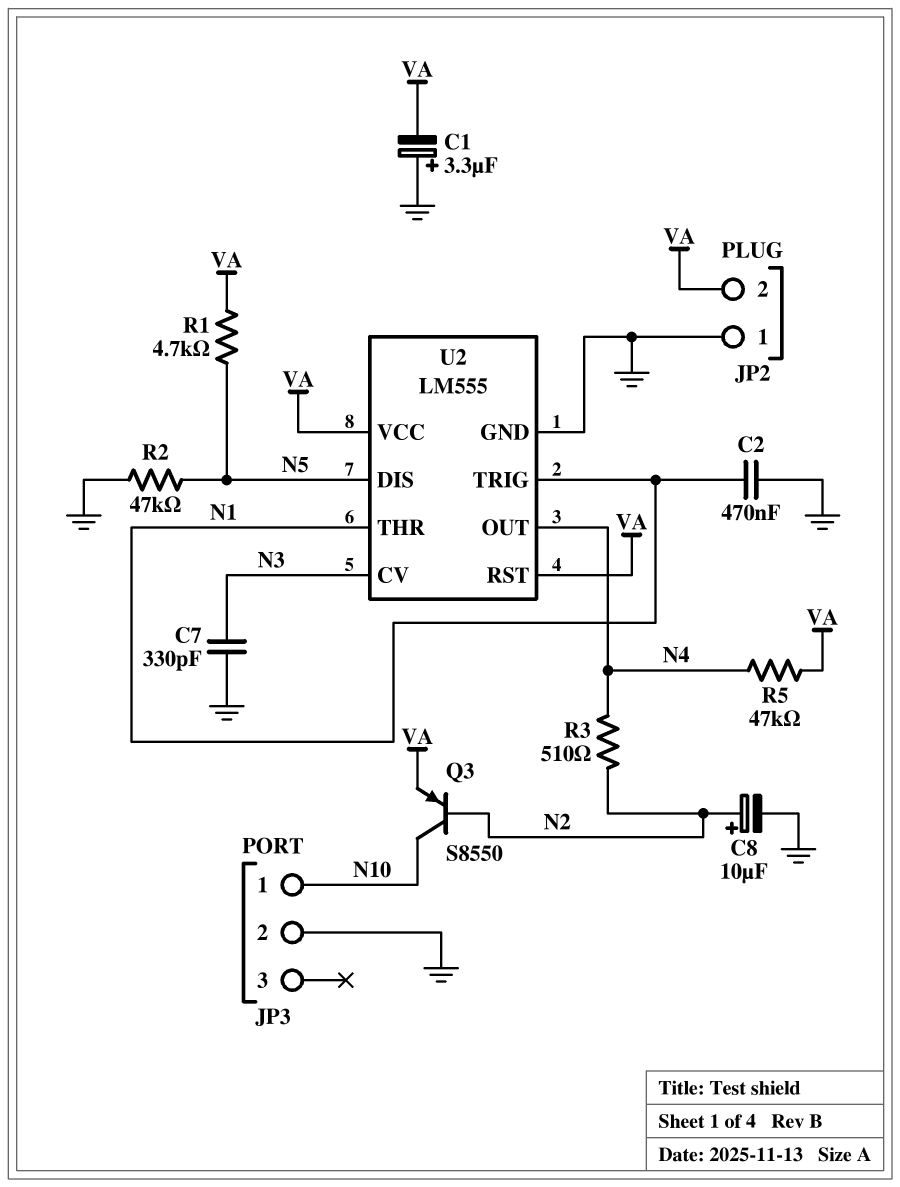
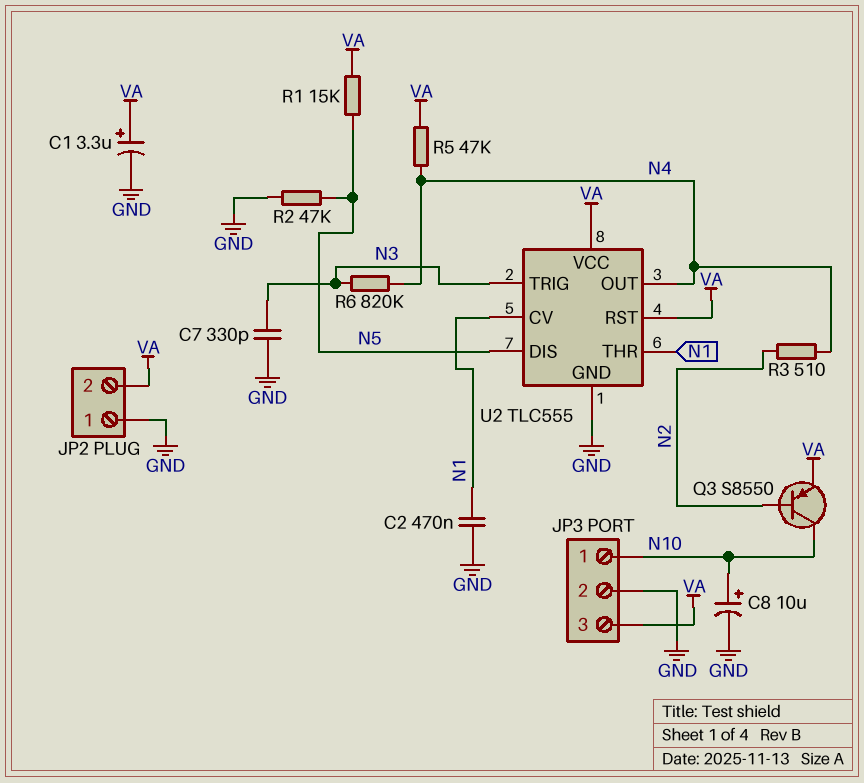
C1: 3.3uF (plus GND, minus VA) -> 3.3uF (plus VA, minus GND)
C8: 10uF (plus N2, minus GND) -> 10uF (plus N10, minus GND)
JP3 pin 3: none -> VA
R1: 4.7k (N5, VA) -> 15k (N5, VA)
R6: none -> 820k (N3, N4)
U2: LM555 -> TLC555
U2 pin CV: N3 -> N1
U2 pin TRIG: N1 -> N3

